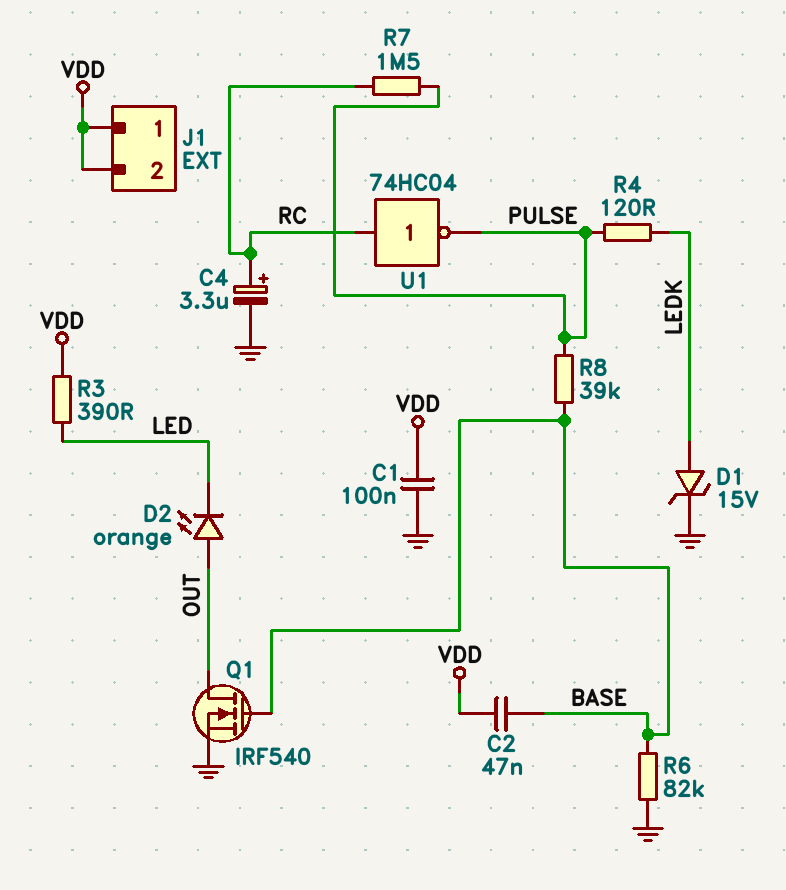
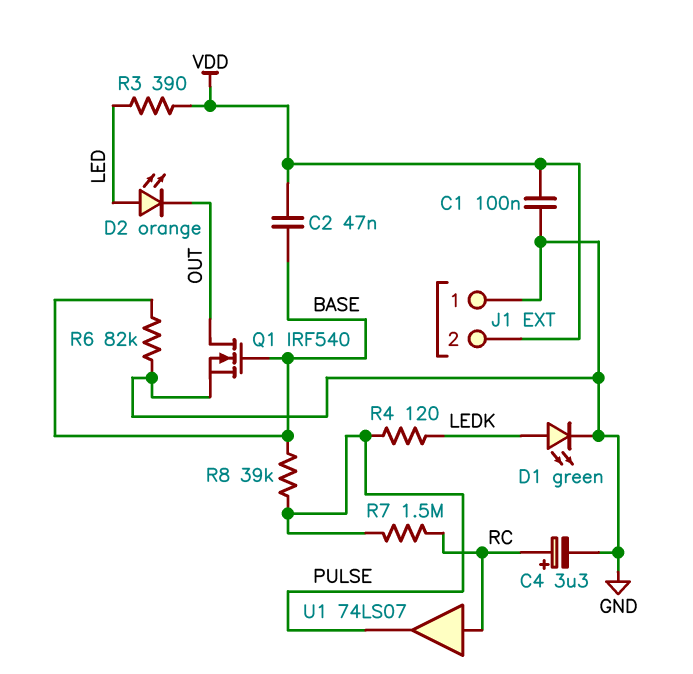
D1: zener 15V (A LEDK, K GND) -> LED green (A LEDK, K GND)
D2: LED orange (A OUT, K LED) -> LED orange (A LED, K OUT)
J1 pin 1: VDD -> GND
U1: NOT 74HC04 (in RC, out PULSE) -> buffer 74LS07 (in RC, out PULSE)

